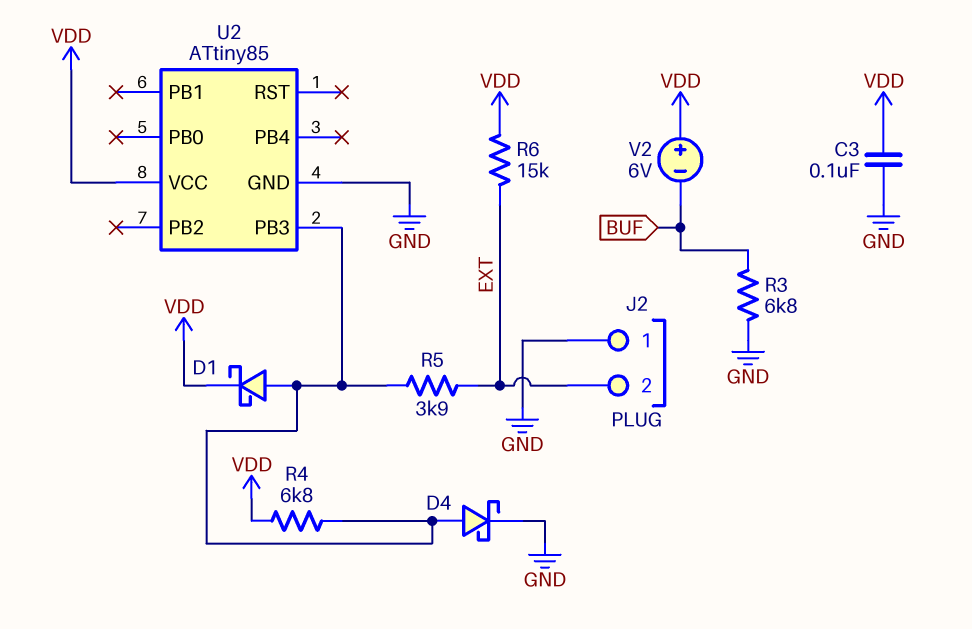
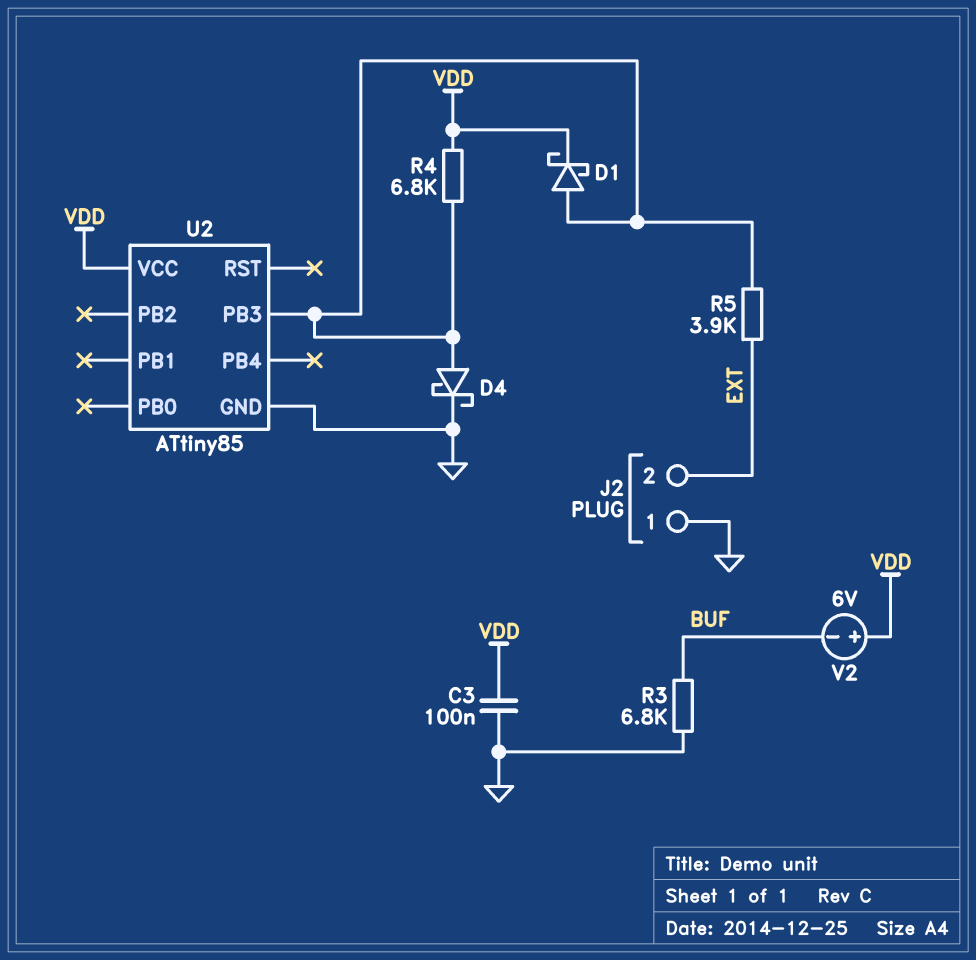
R6: 15k (EXT, VDD) -> none

